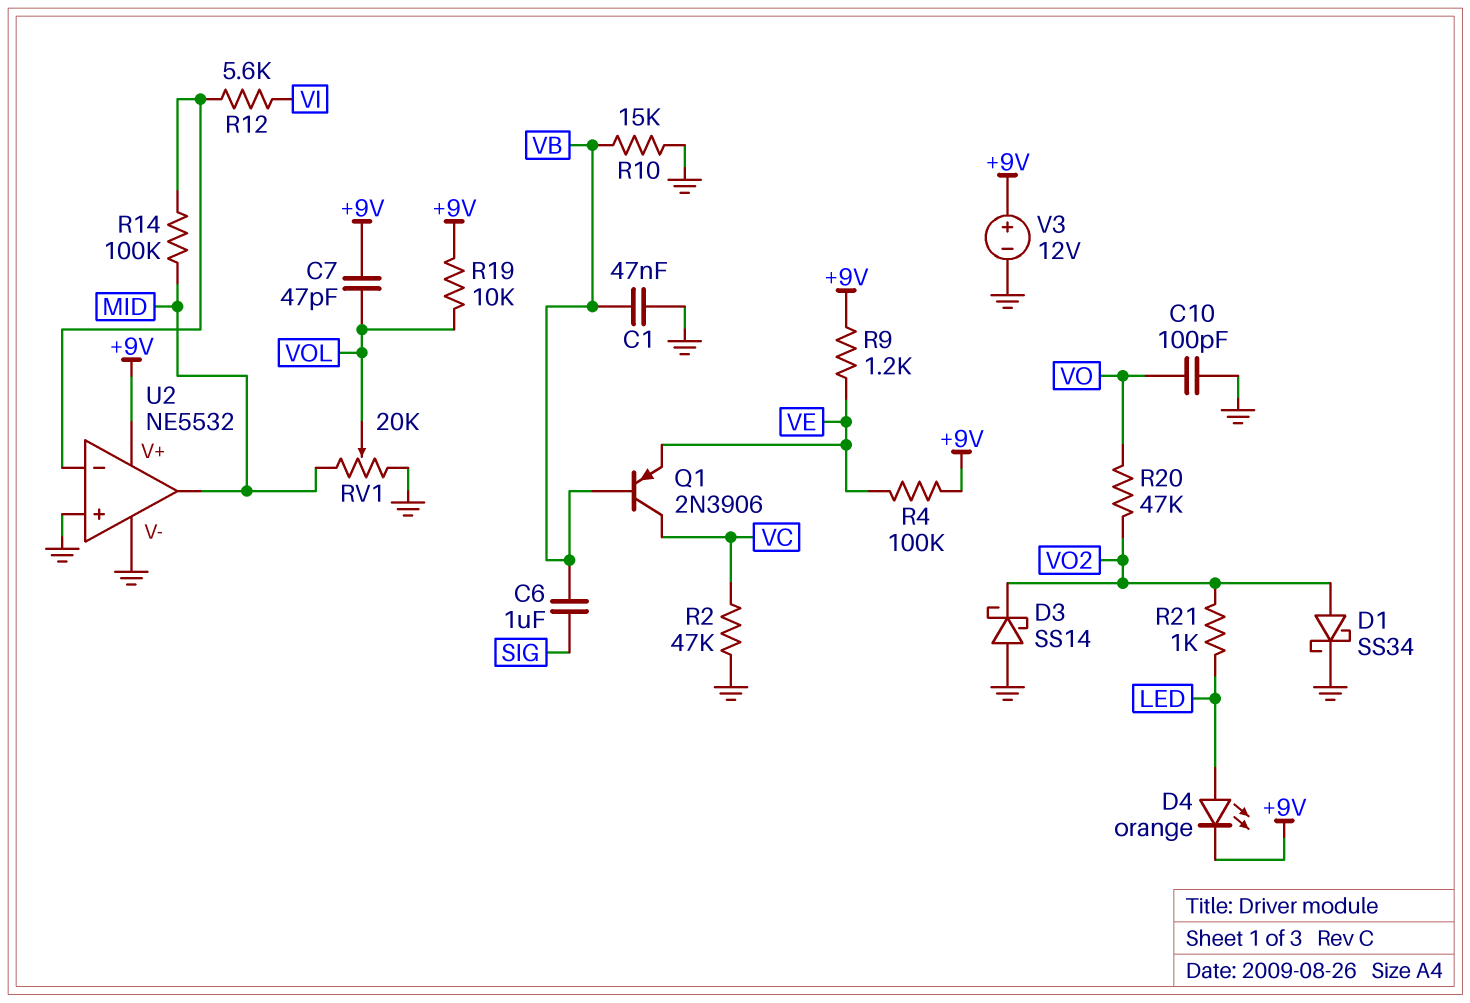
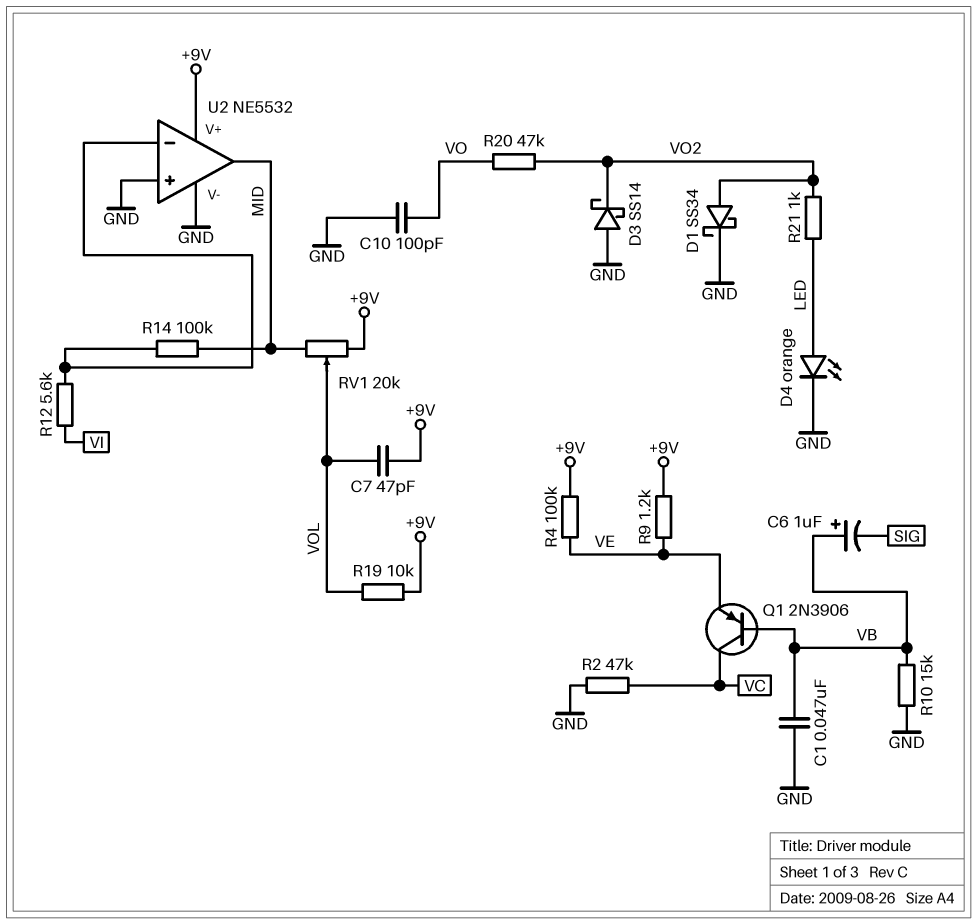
C6: 1uF (SIG, VB) -> 1uF (plus VB, minus SIG)
D4: LED orange (A LED, K +9V) -> LED orange (A LED, K GND)
RV1: 20k (GND, MID, wiper VOL) -> 20k (+9V, MID, wiper VOL)
V3: 12V (plus +9V, minus GND) -> none

